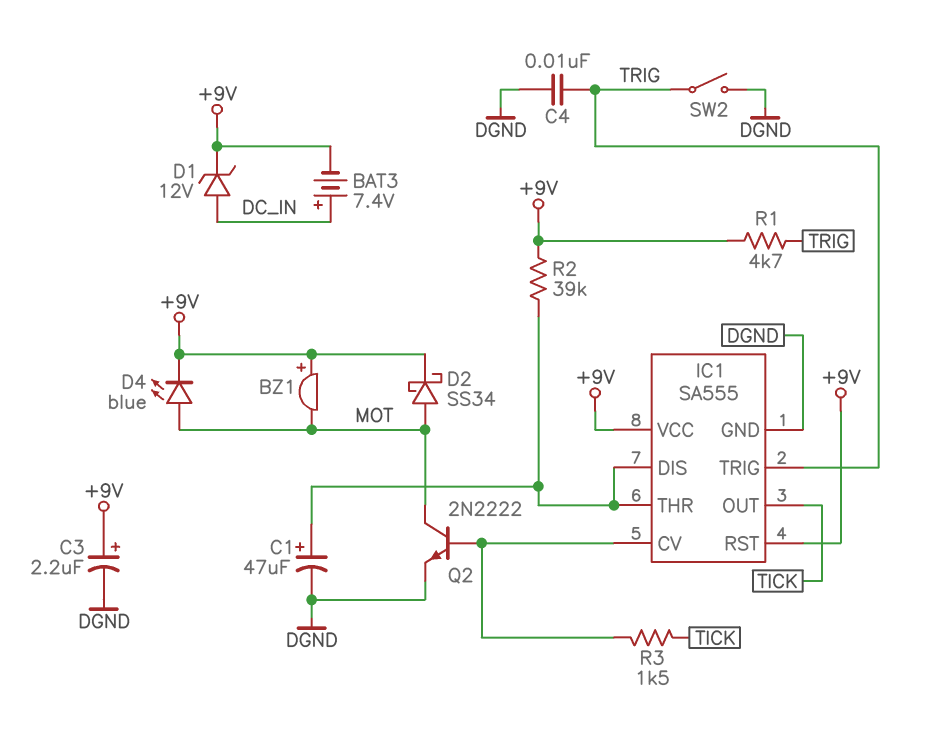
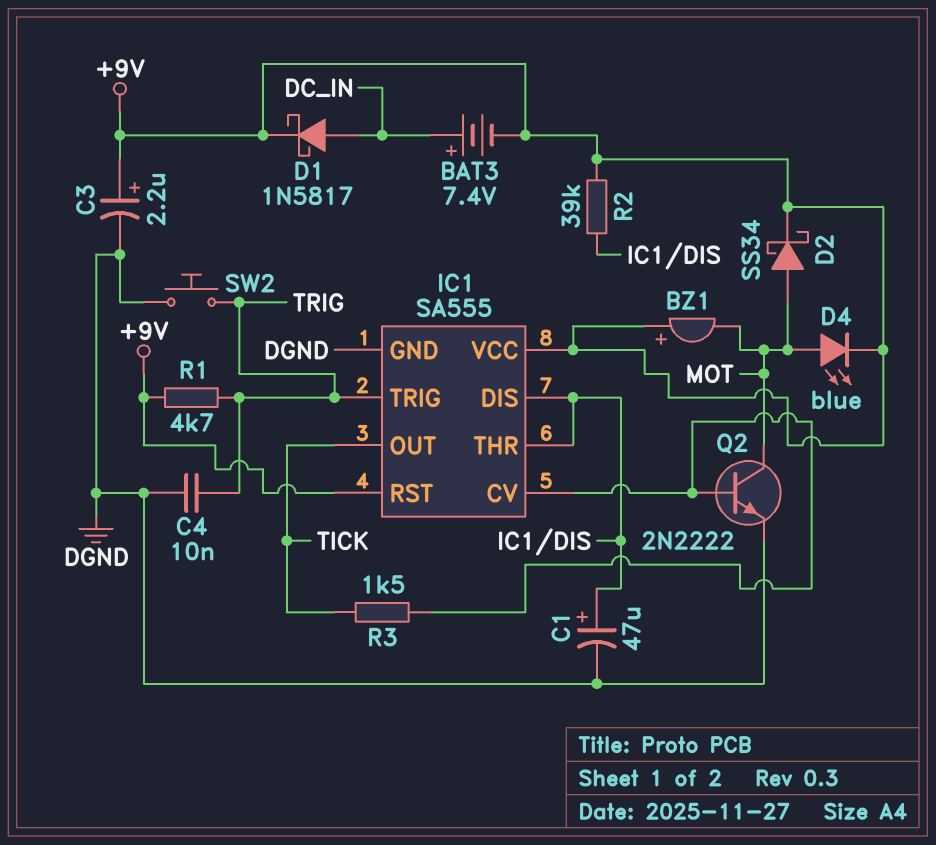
D1: zener 12V (A DC_IN, K +9V) -> schottky 1N5817 (A DC_IN, K +9V)
SW2: switch (DGND, TRIG) -> button (DGND, TRIG)

